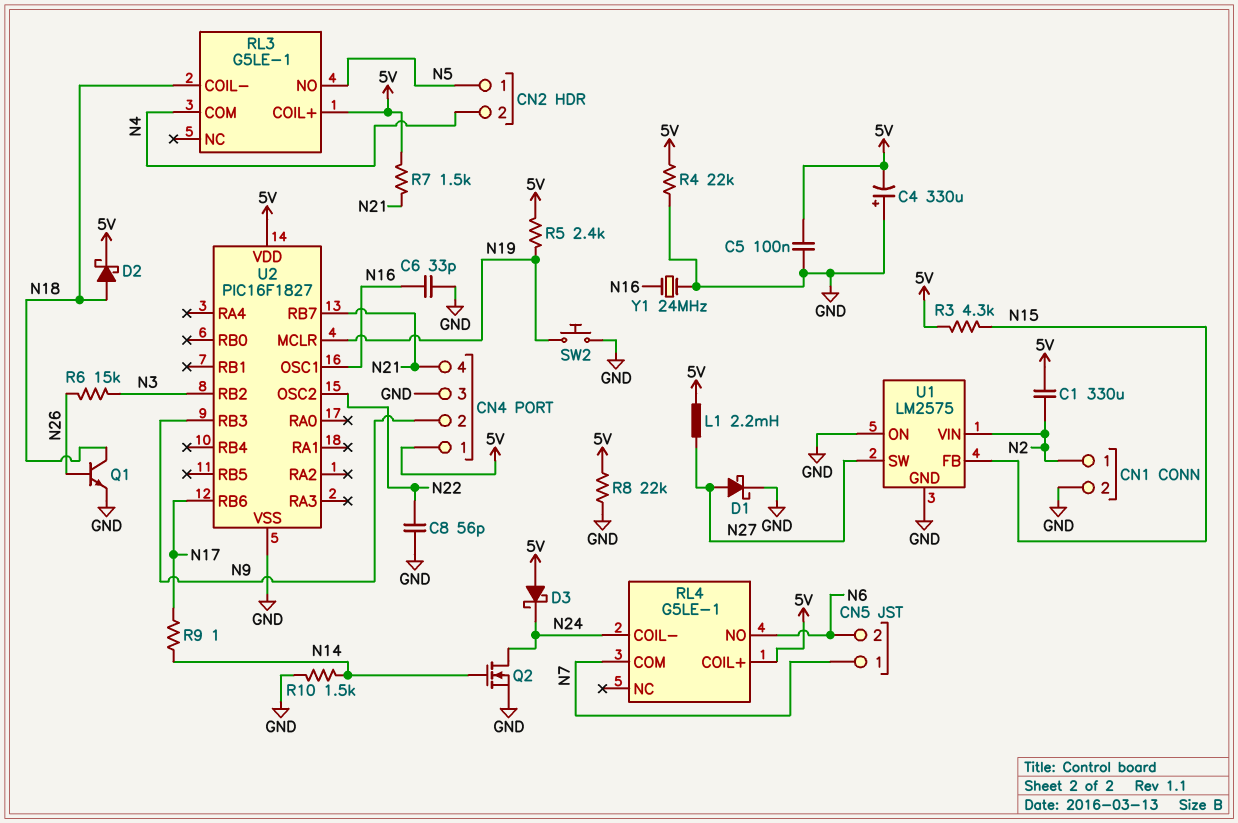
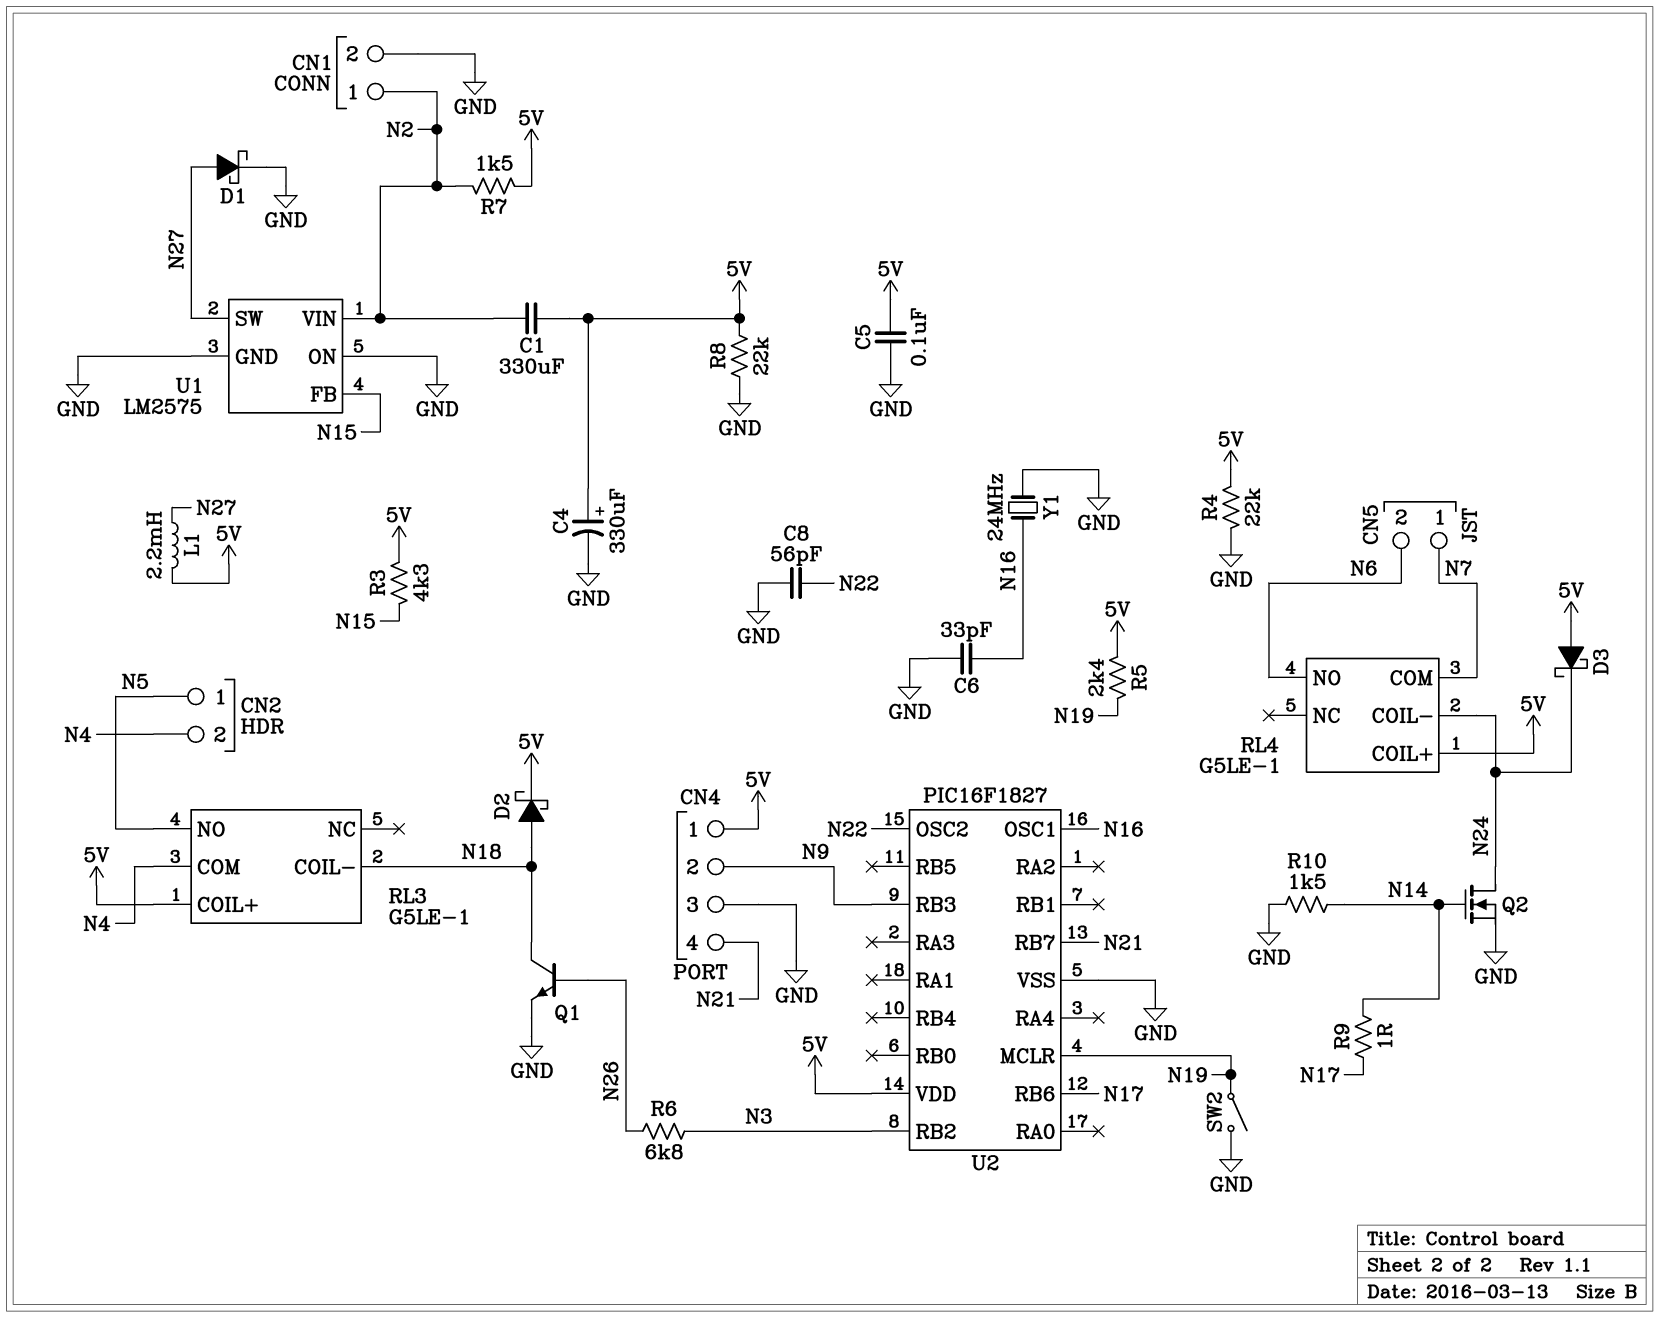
C4: 330uF (plus GND, minus 5V) -> 330uF (plus 5V, minus GND)
R6: 15k (N3, N26) -> 6.8k (N3, N26)
R7: 1.5k (5V, N21) -> 1.5k (5V, N2)
SW2: button (GND, N19) -> switch (GND, N19)

